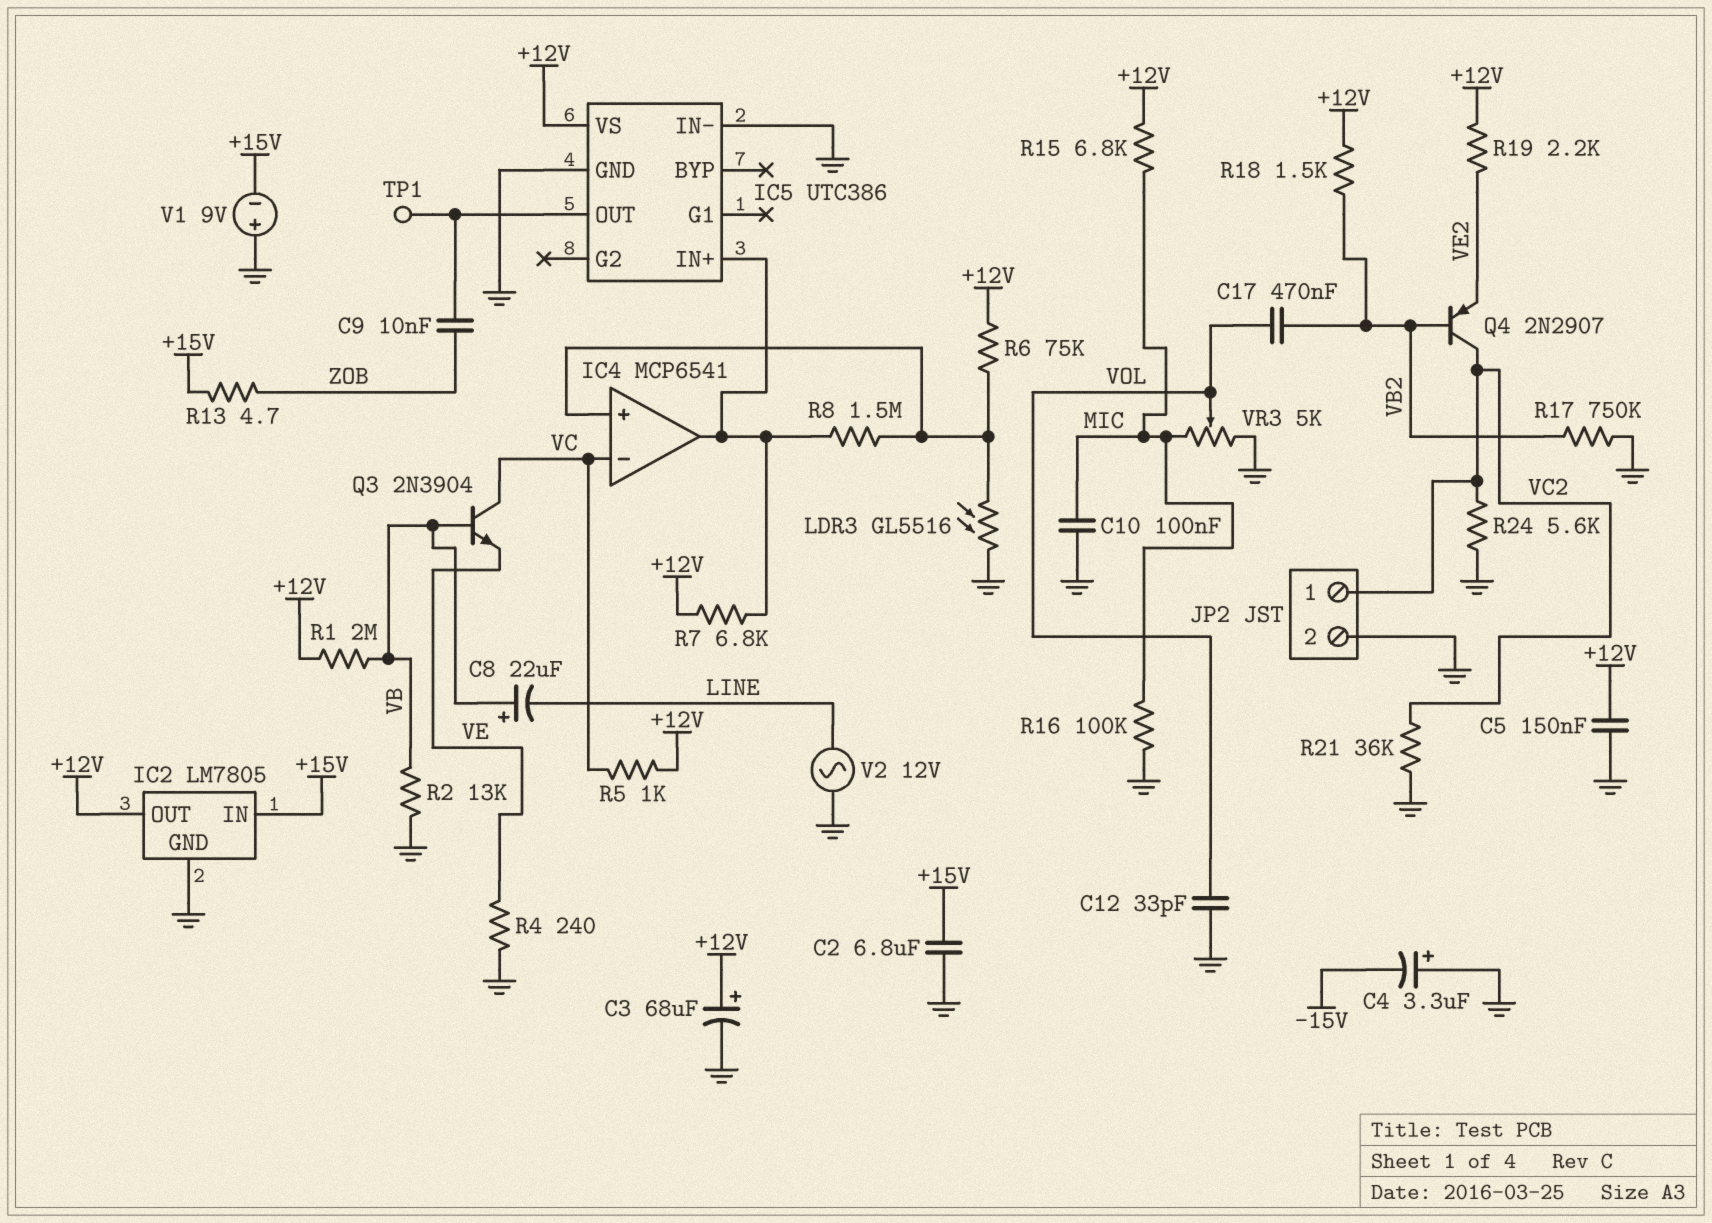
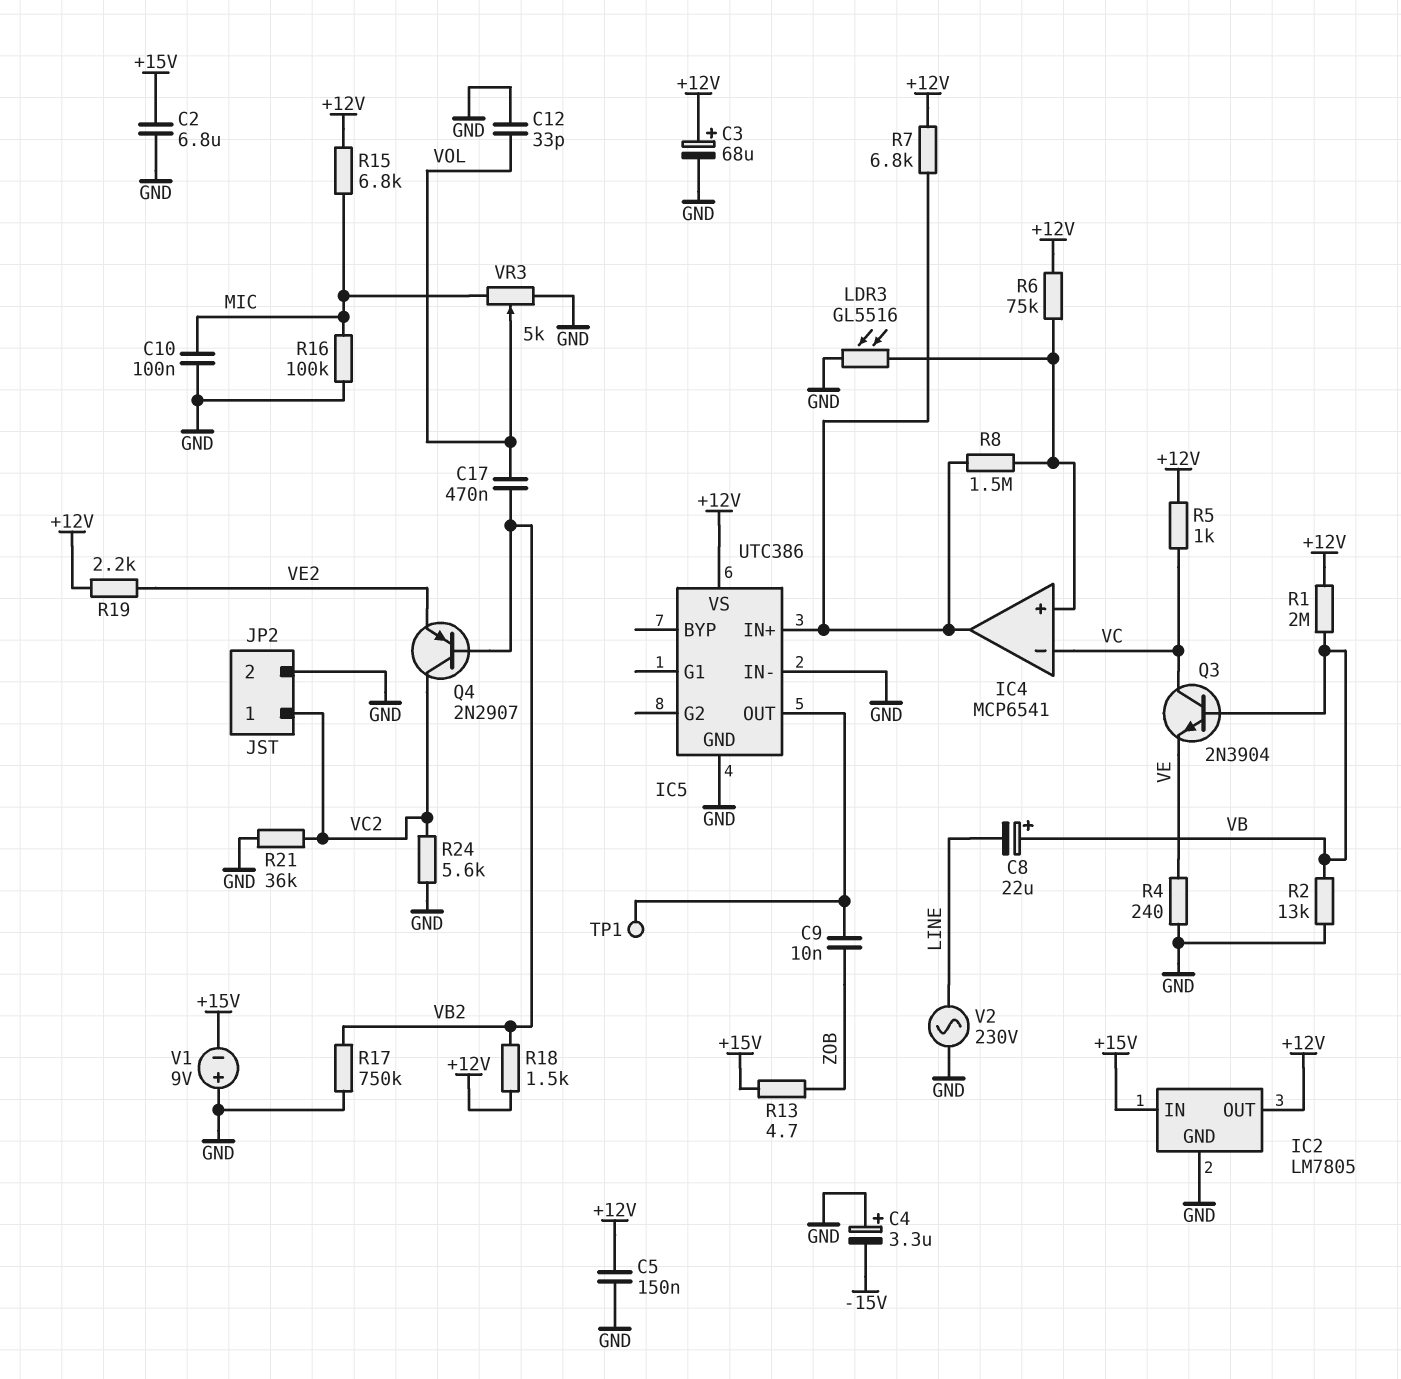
V2: AC 12V (GND, LINE) -> AC 230V (GND, LINE)

